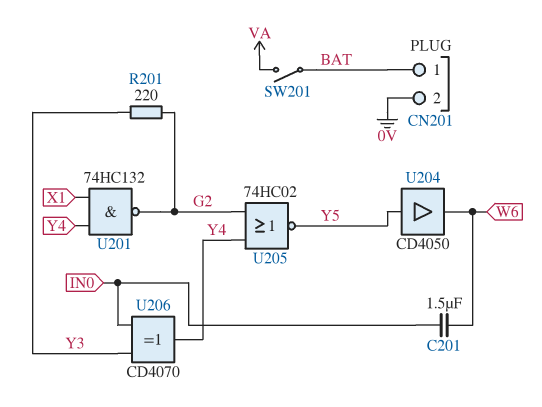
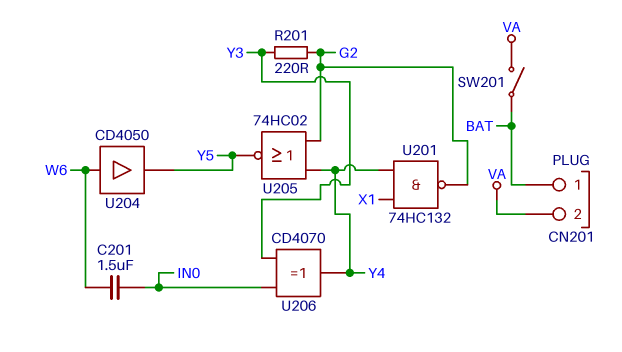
CN201 pin 2: 0V -> VA
U204: buffer CD4050 (in Y5, out W6) -> buffer CD4050 (in W6, out Y5)

